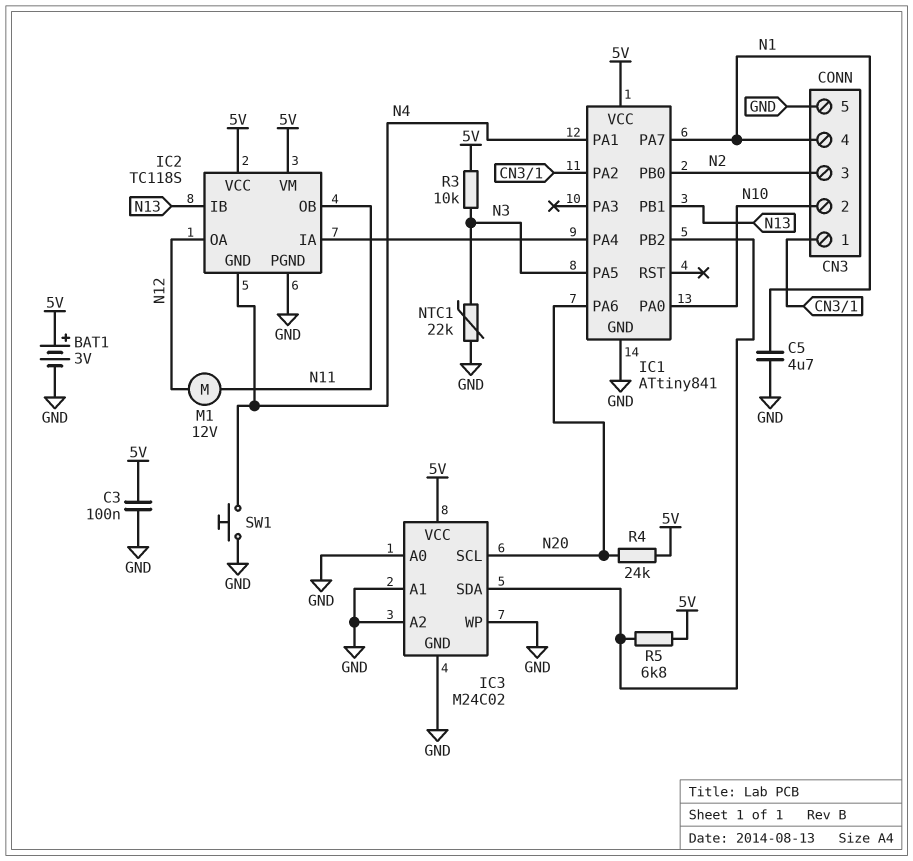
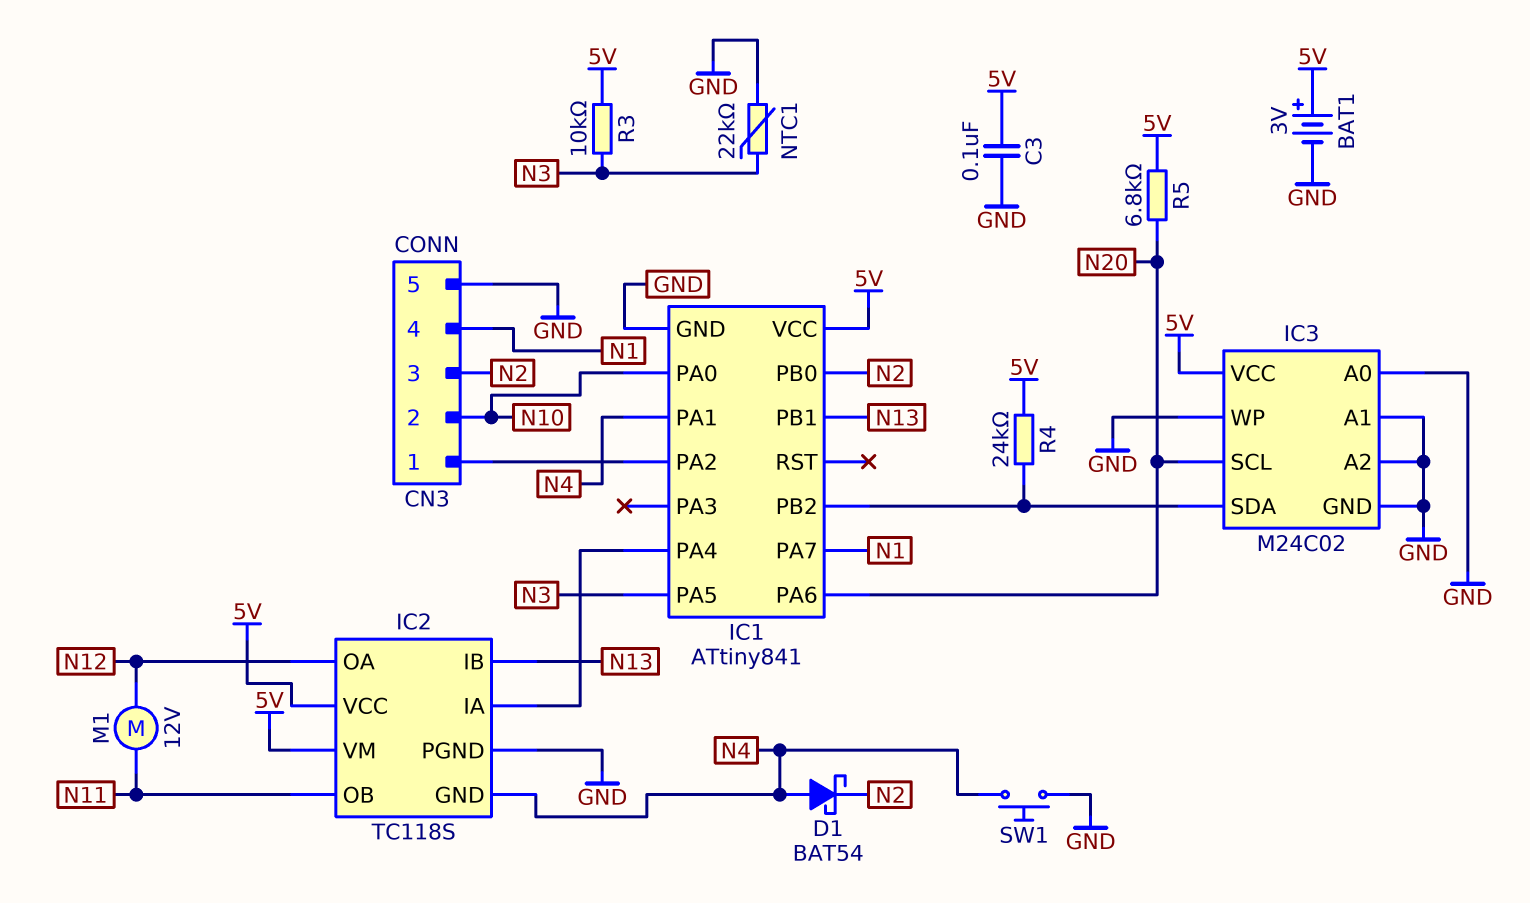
C5: 4.7uF (GND, N1) -> none
D1: none -> schottky BAT54 (A N4, K N2)
R4: 24k (5V, N20) -> 24k (5V, IC1/PB2)
R5: 6.8k (5V, IC1/PB2) -> 6.8k (5V, N20)

